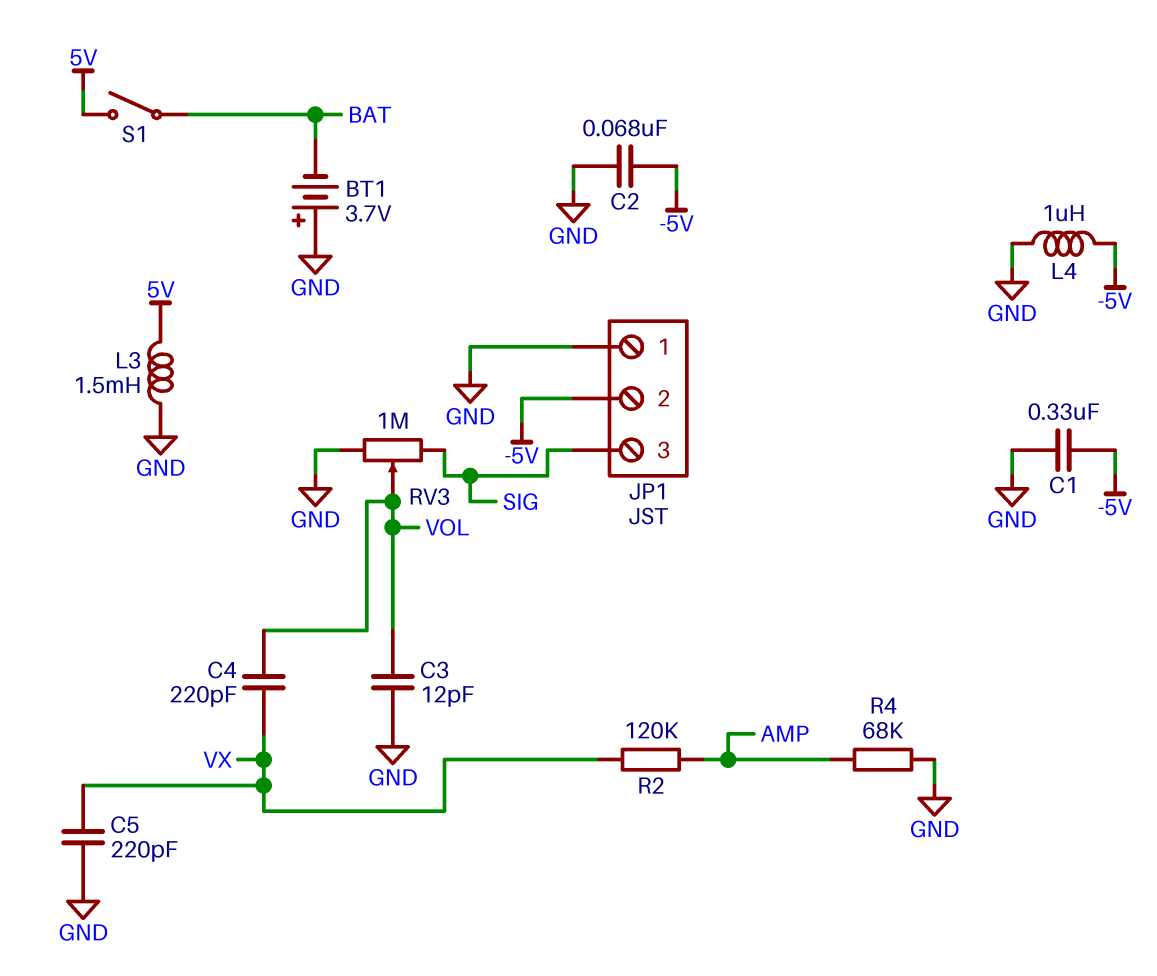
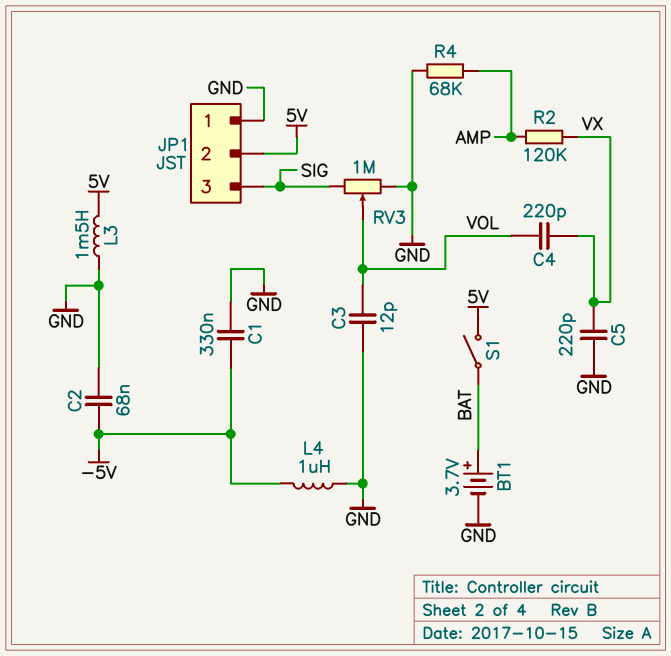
BT1: 3.7V (plus GND, minus BAT) -> 3.7V (plus BAT, minus GND)
JP1 pin 2: -5V -> 5V

